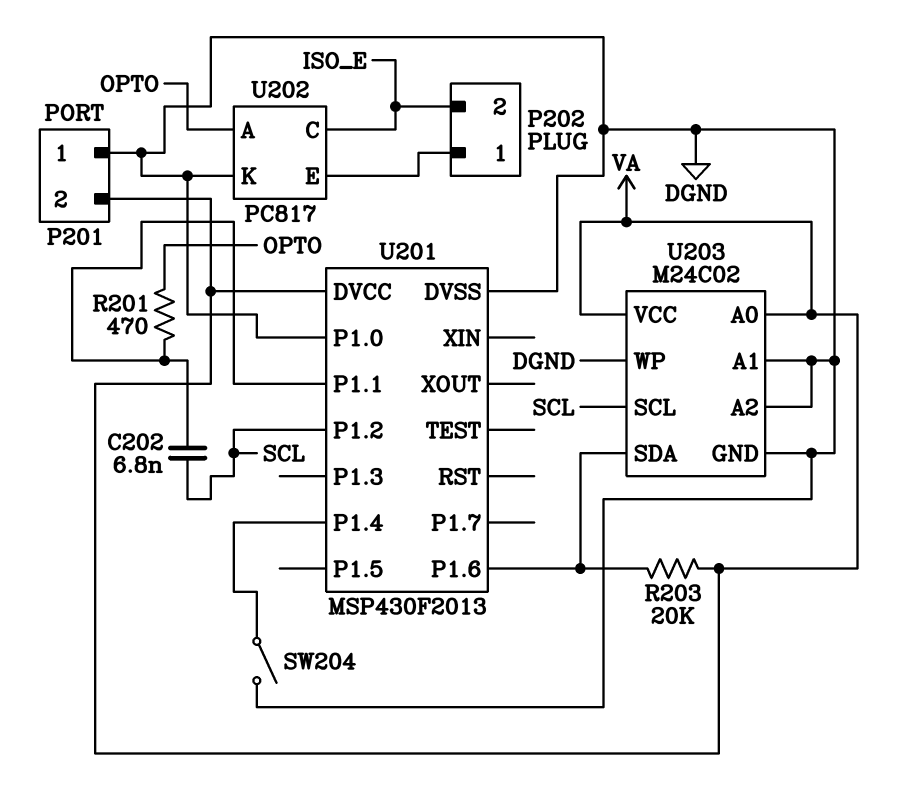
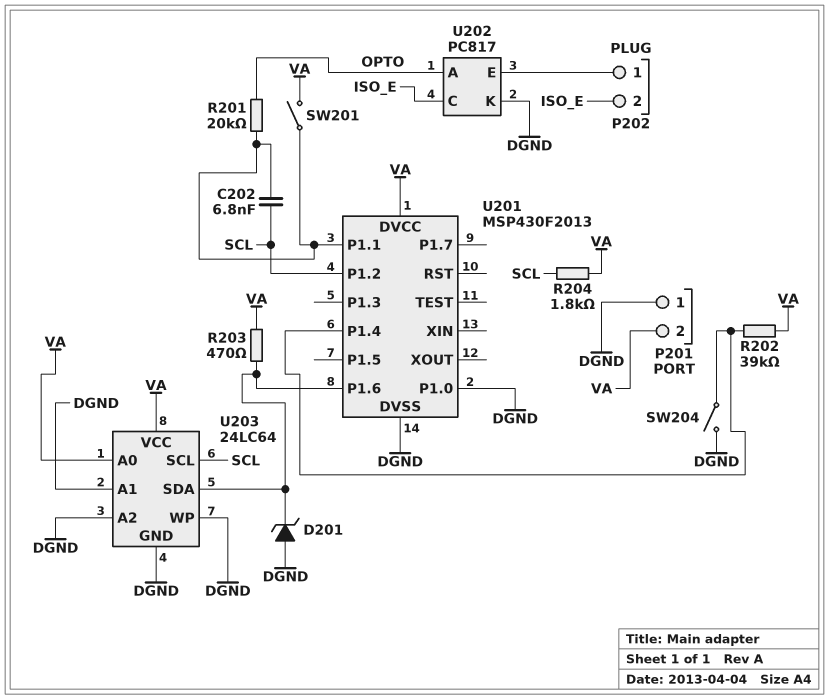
D201: none -> zener (A DGND, K U201/P1.6)
R201: 470 (OPTO, U201/P1.1) -> 20k (OPTO, U201/P1.1)
R202: none -> 39k (U201/P1.4, VA)
R203: 20k (U201/P1.6, VA) -> 470 (U201/P1.6, VA)
R204: none -> 1.8k (SCL, VA)
SW201: none -> switch (U201/P1.1, VA)
U203: M24C02 -> 24LC64

